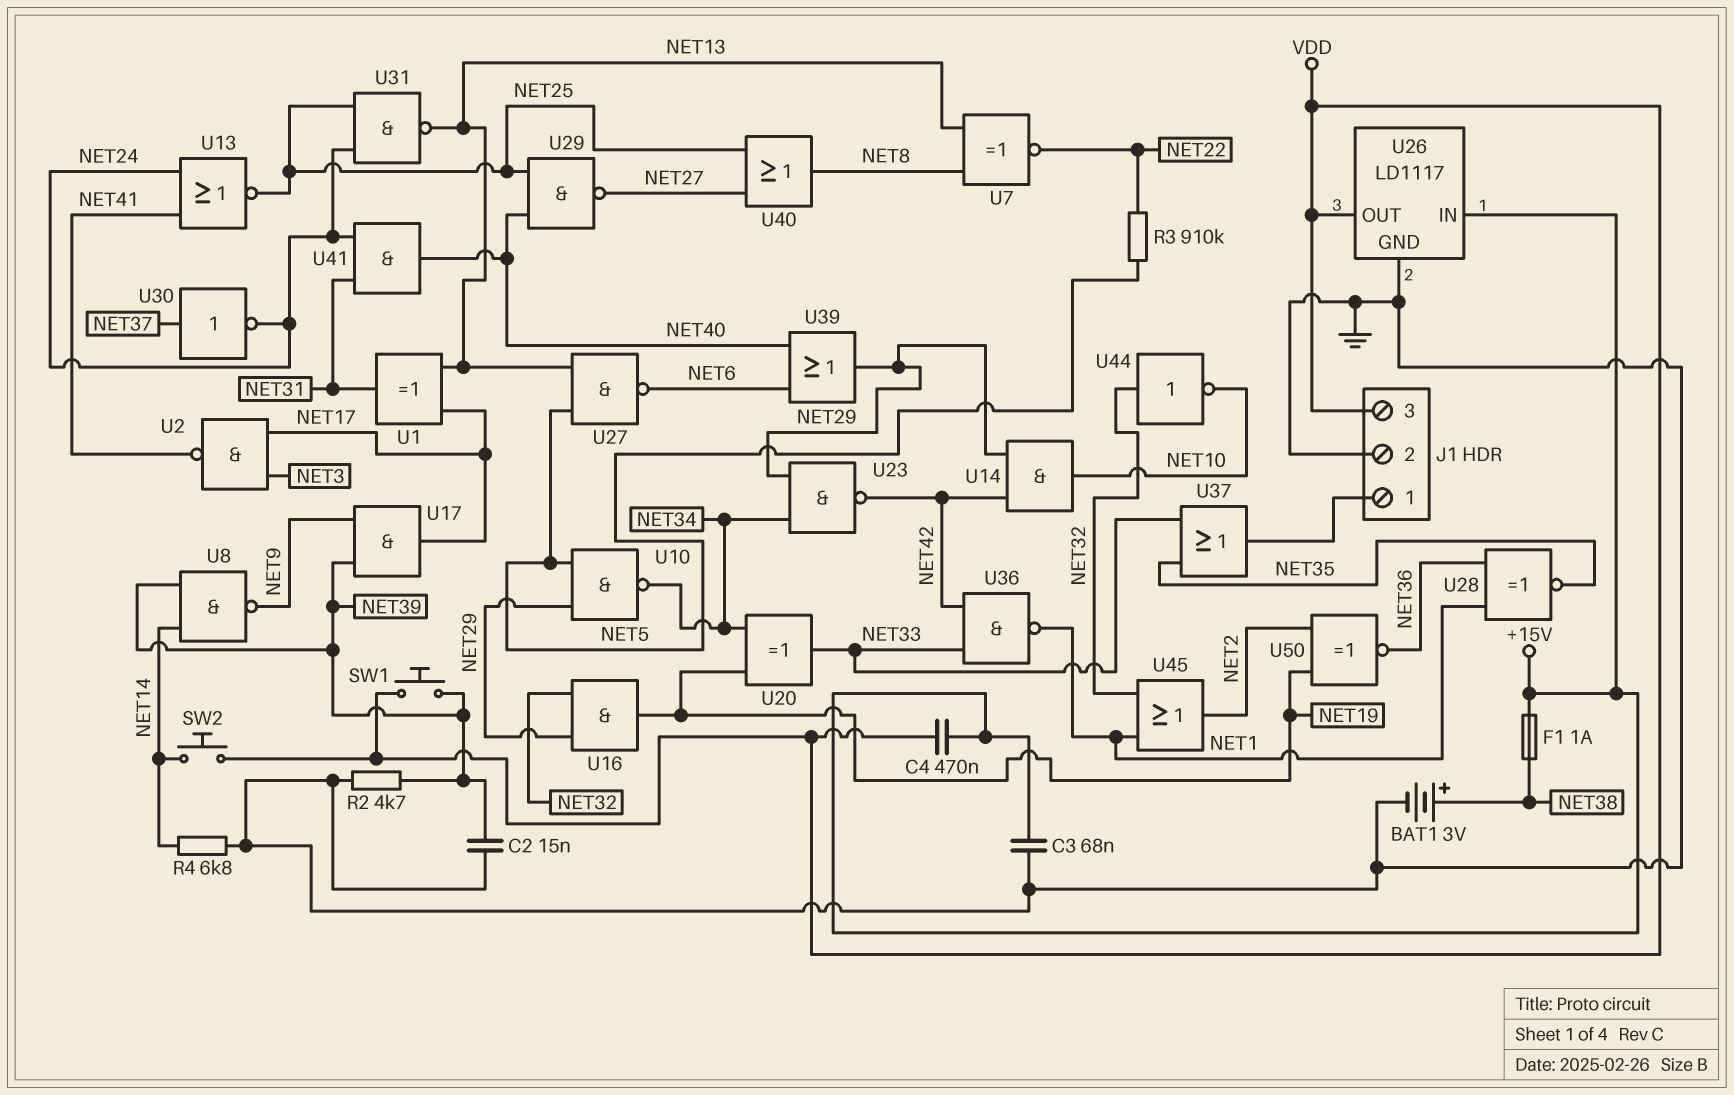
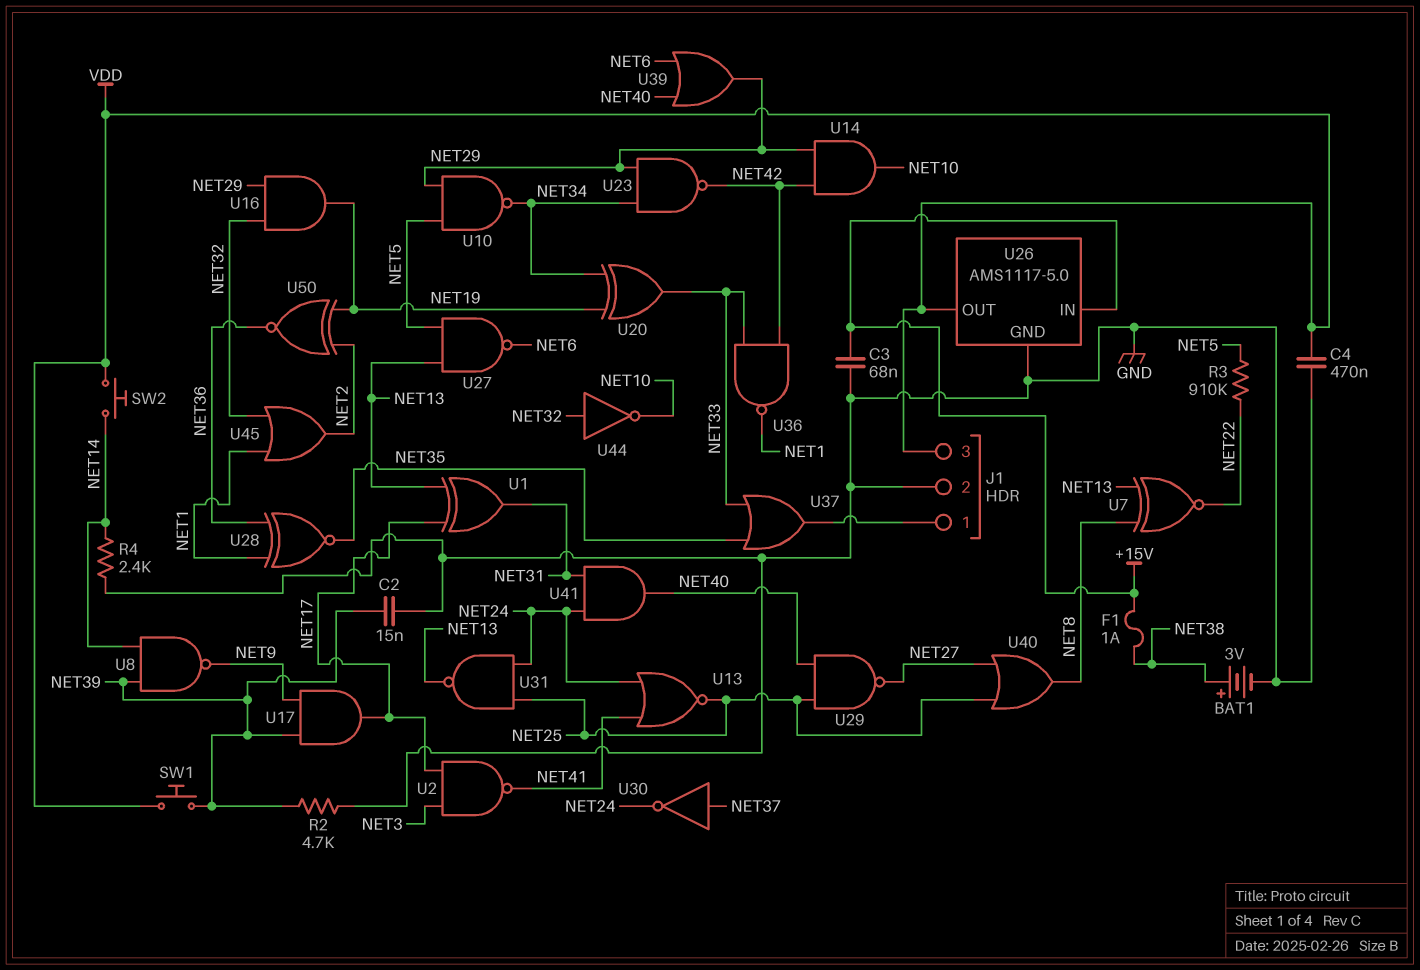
C4: 470nF (+15V, VDD) -> 470nF (GND, VDD)
R4: 6.8k (GND, NET14) -> 2.4k (GND, NET14)
U26: LD1117 -> AMS1117-5.0

